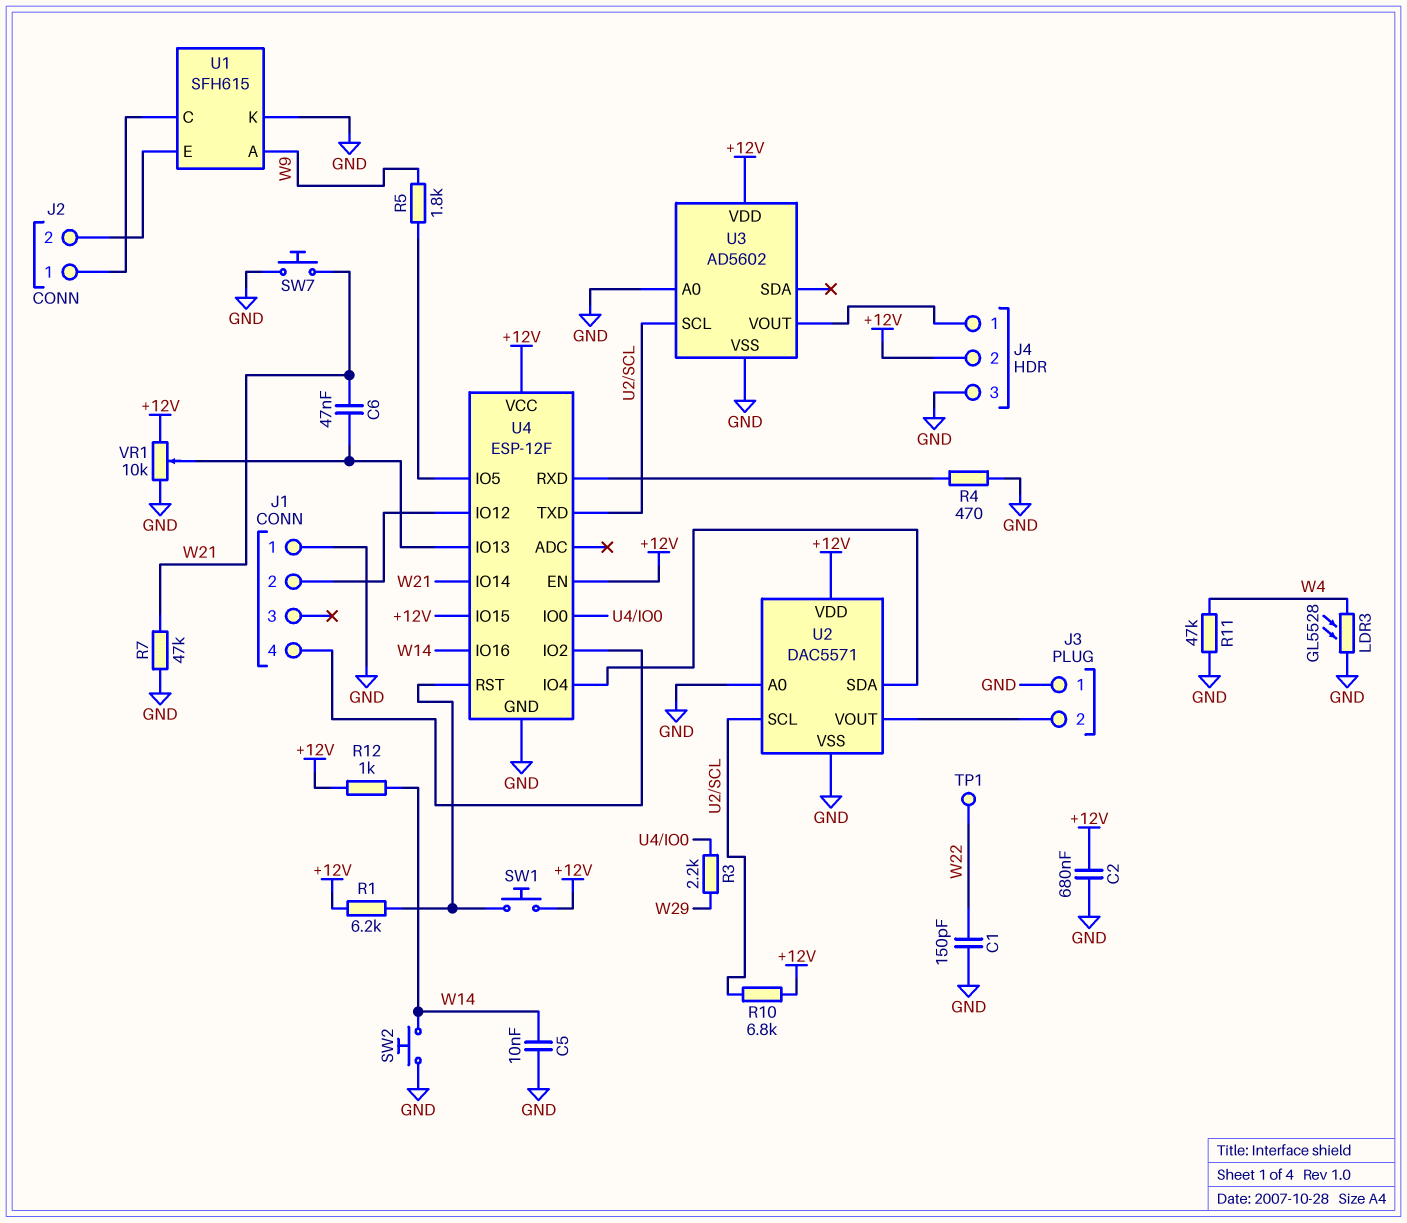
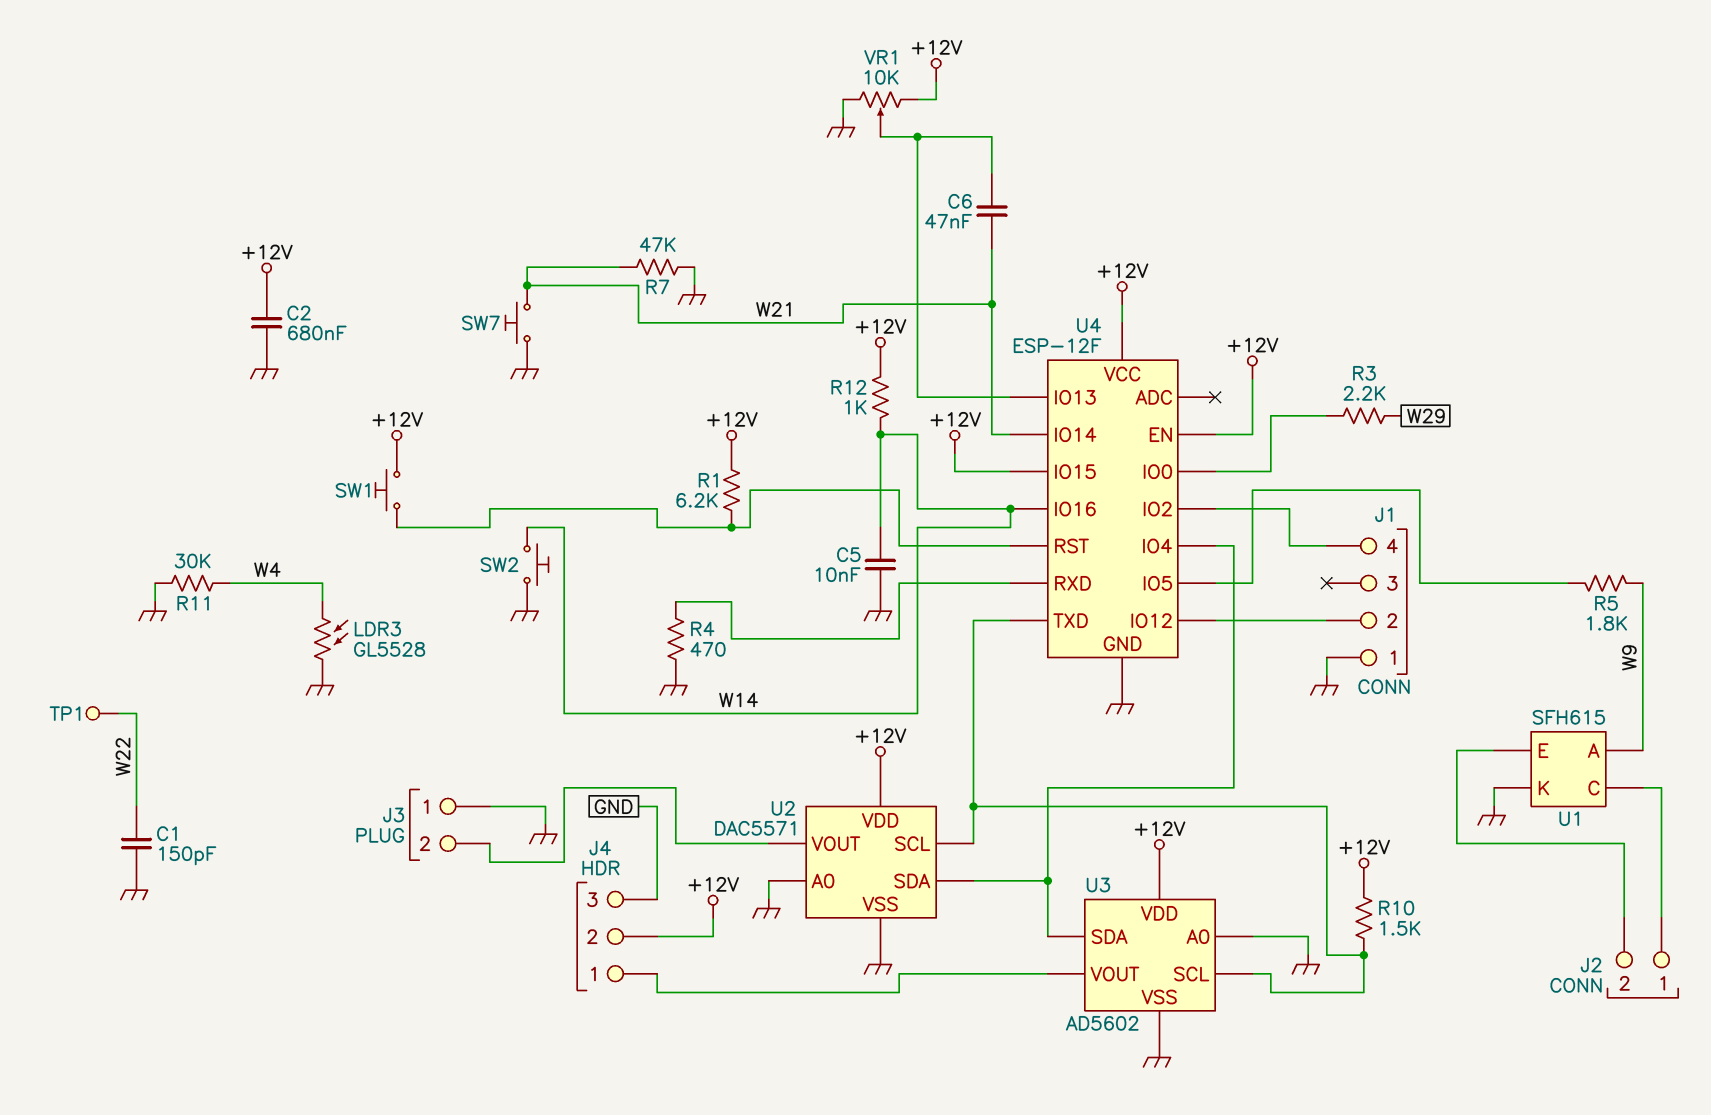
R10: 6.8k (+12V, U2/SCL) -> 1.5k (+12V, U2/SCL)
R11: 47k (GND, W4) -> 30k (GND, W4)
U3 pin SDA: none -> U2/SDA

